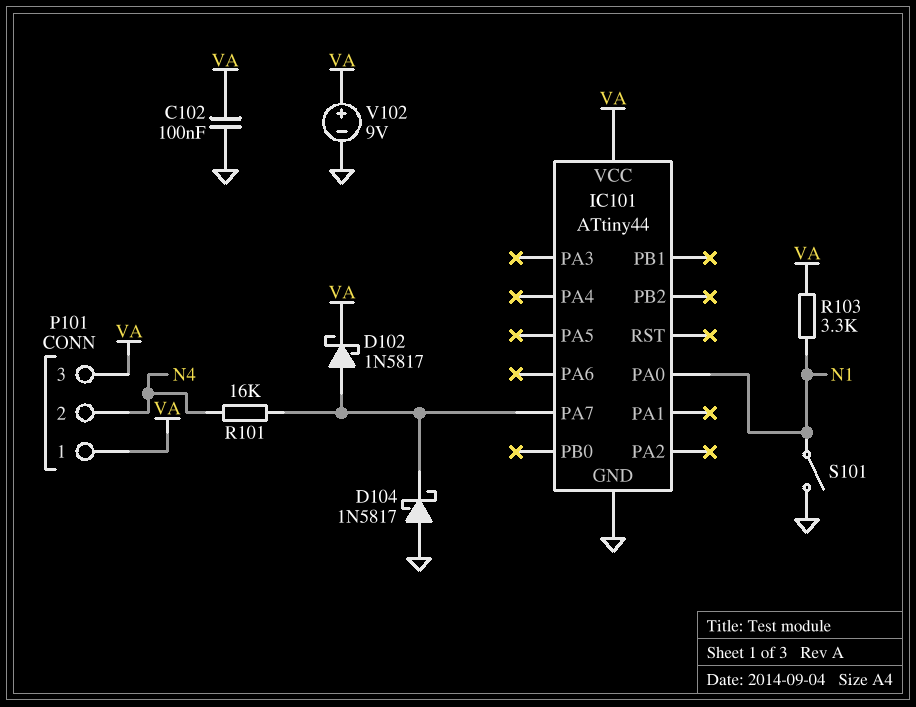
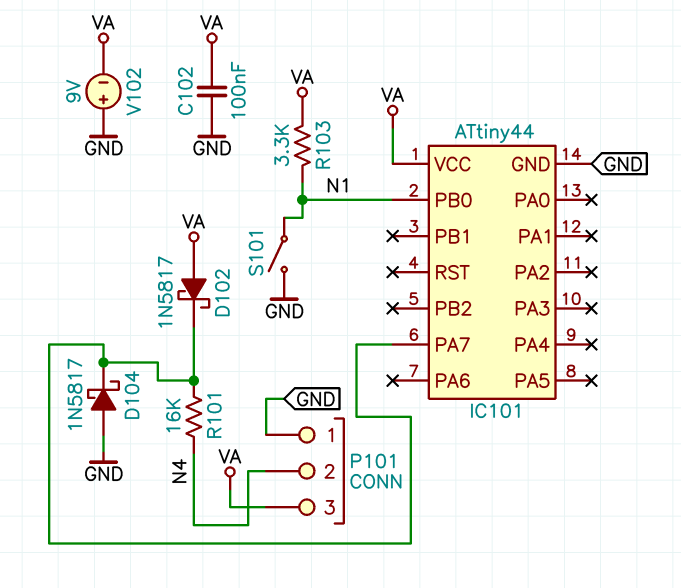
D102: schottky 1N5817 (A IC101/PA7, K VA) -> schottky 1N5817 (A VA, K IC101/PA7)
IC101 pin PA0: N1 -> none
IC101 pin PB0: none -> N1
P101 pin 1: VA -> GND
V102: 9V (plus VA, minus GND) -> 9V (plus GND, minus VA)

